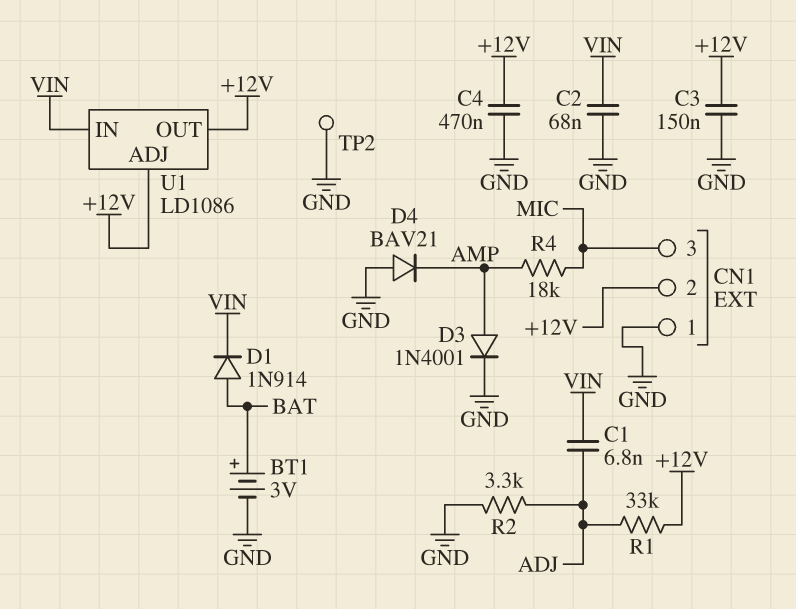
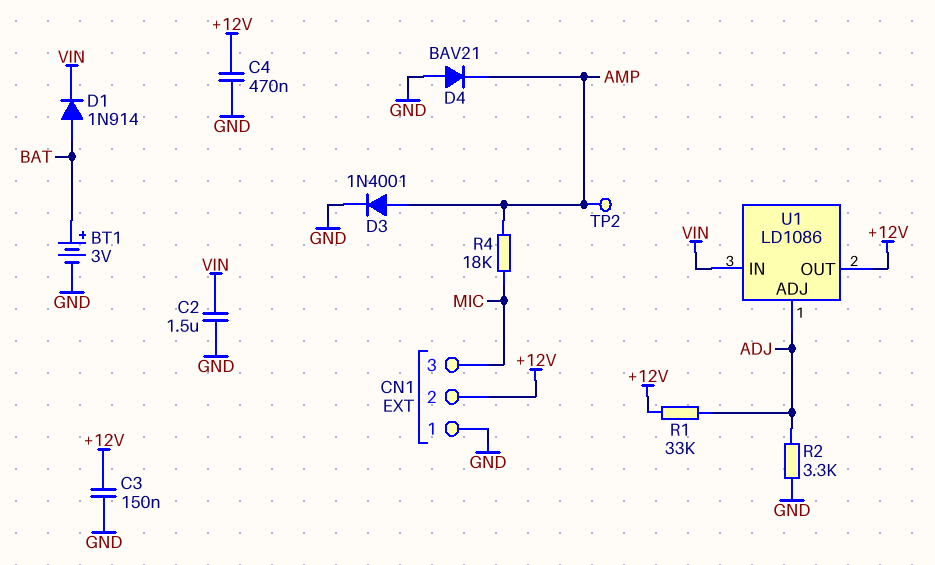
C1: 6.8nF (ADJ, VIN) -> none
C2: 68nF (GND, VIN) -> 1.5uF (GND, VIN)
TP2: test point (GND) -> test point (AMP)
U1 pin ADJ: +12V -> ADJ

